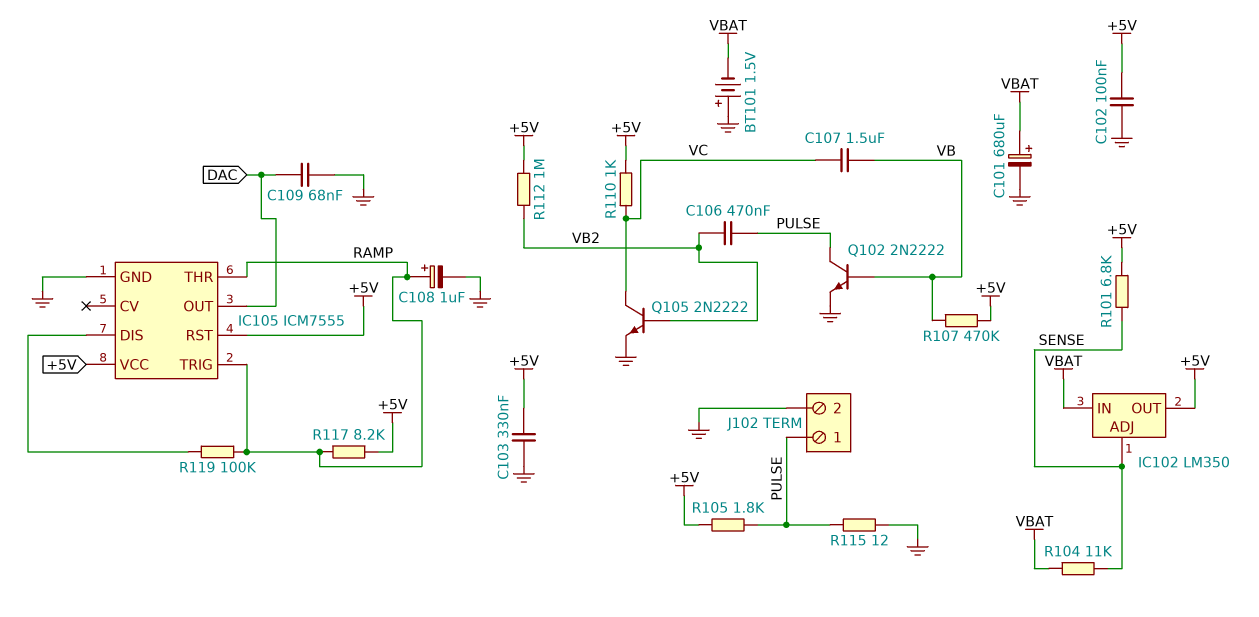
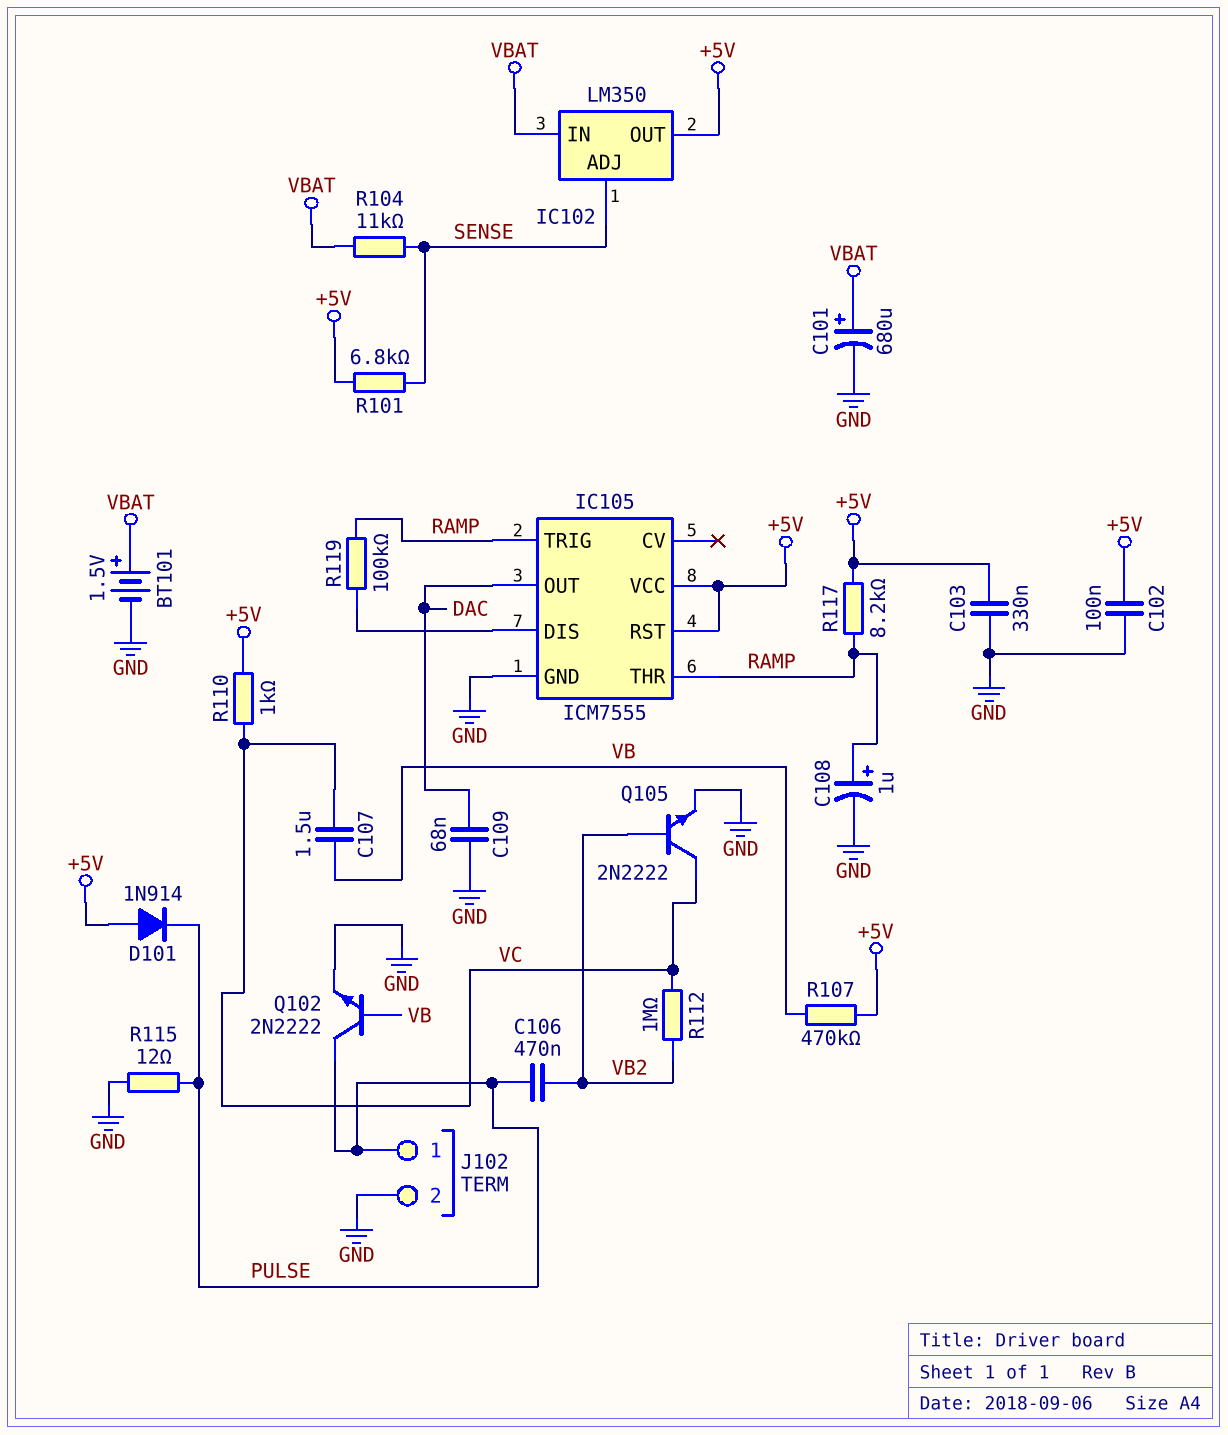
BT101: 1.5V (plus GND, minus VBAT) -> 1.5V (plus VBAT, minus GND)
D101: none -> diode 1N914 (A +5V, K PULSE)
R105: 1.8k (+5V, PULSE) -> none
R112: 1M (+5V, VB2) -> 1M (VB2, VC)

